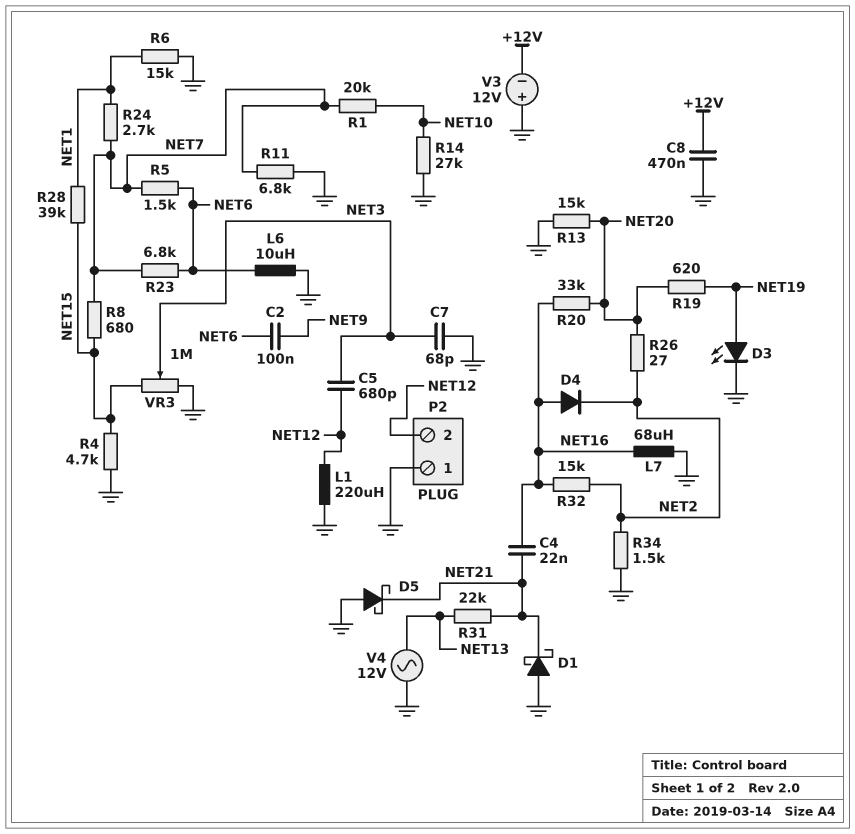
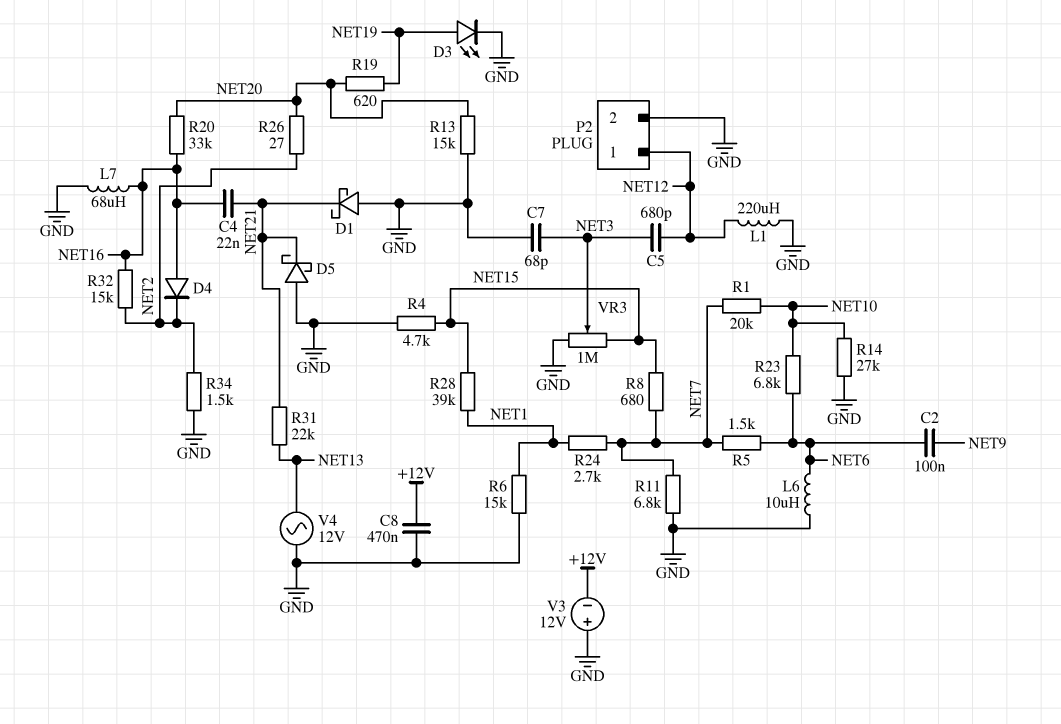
P2 pin 1: GND -> NET12
P2 pin 2: NET12 -> GND
R23: 6.8k (NET6, NET7) -> 6.8k (NET6, NET10)

